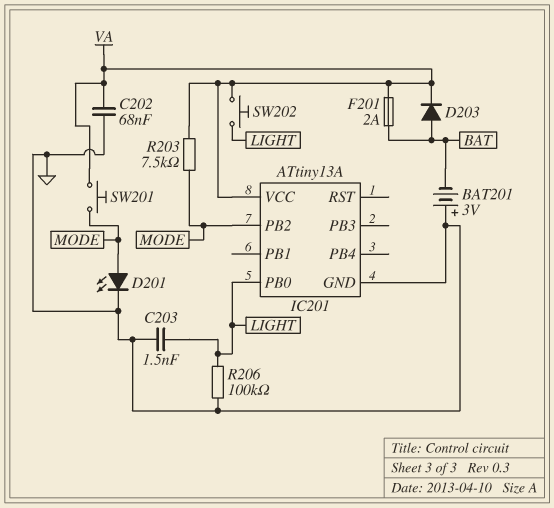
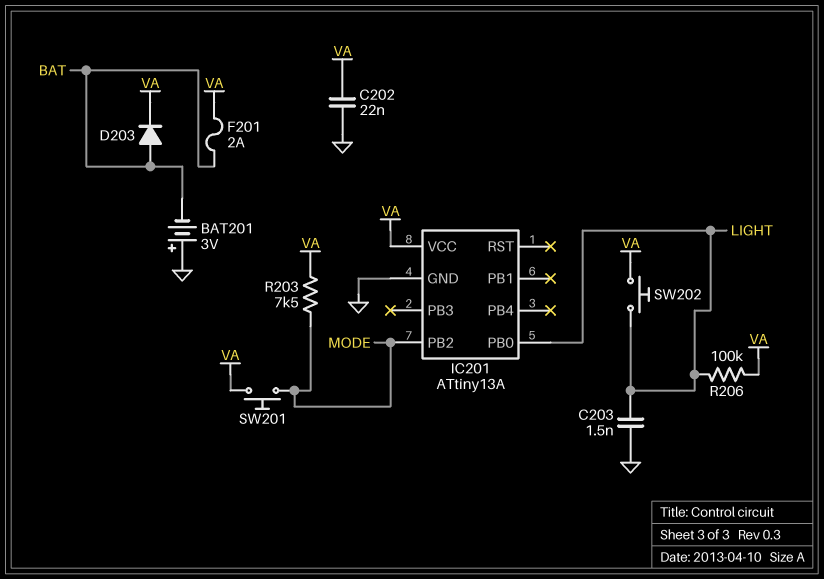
C202: 68nF (GND, VA) -> 22nF (GND, VA)
D201: LED (A MODE, K GND) -> none
R206: 100k (GND, LIGHT) -> 100k (LIGHT, VA)

